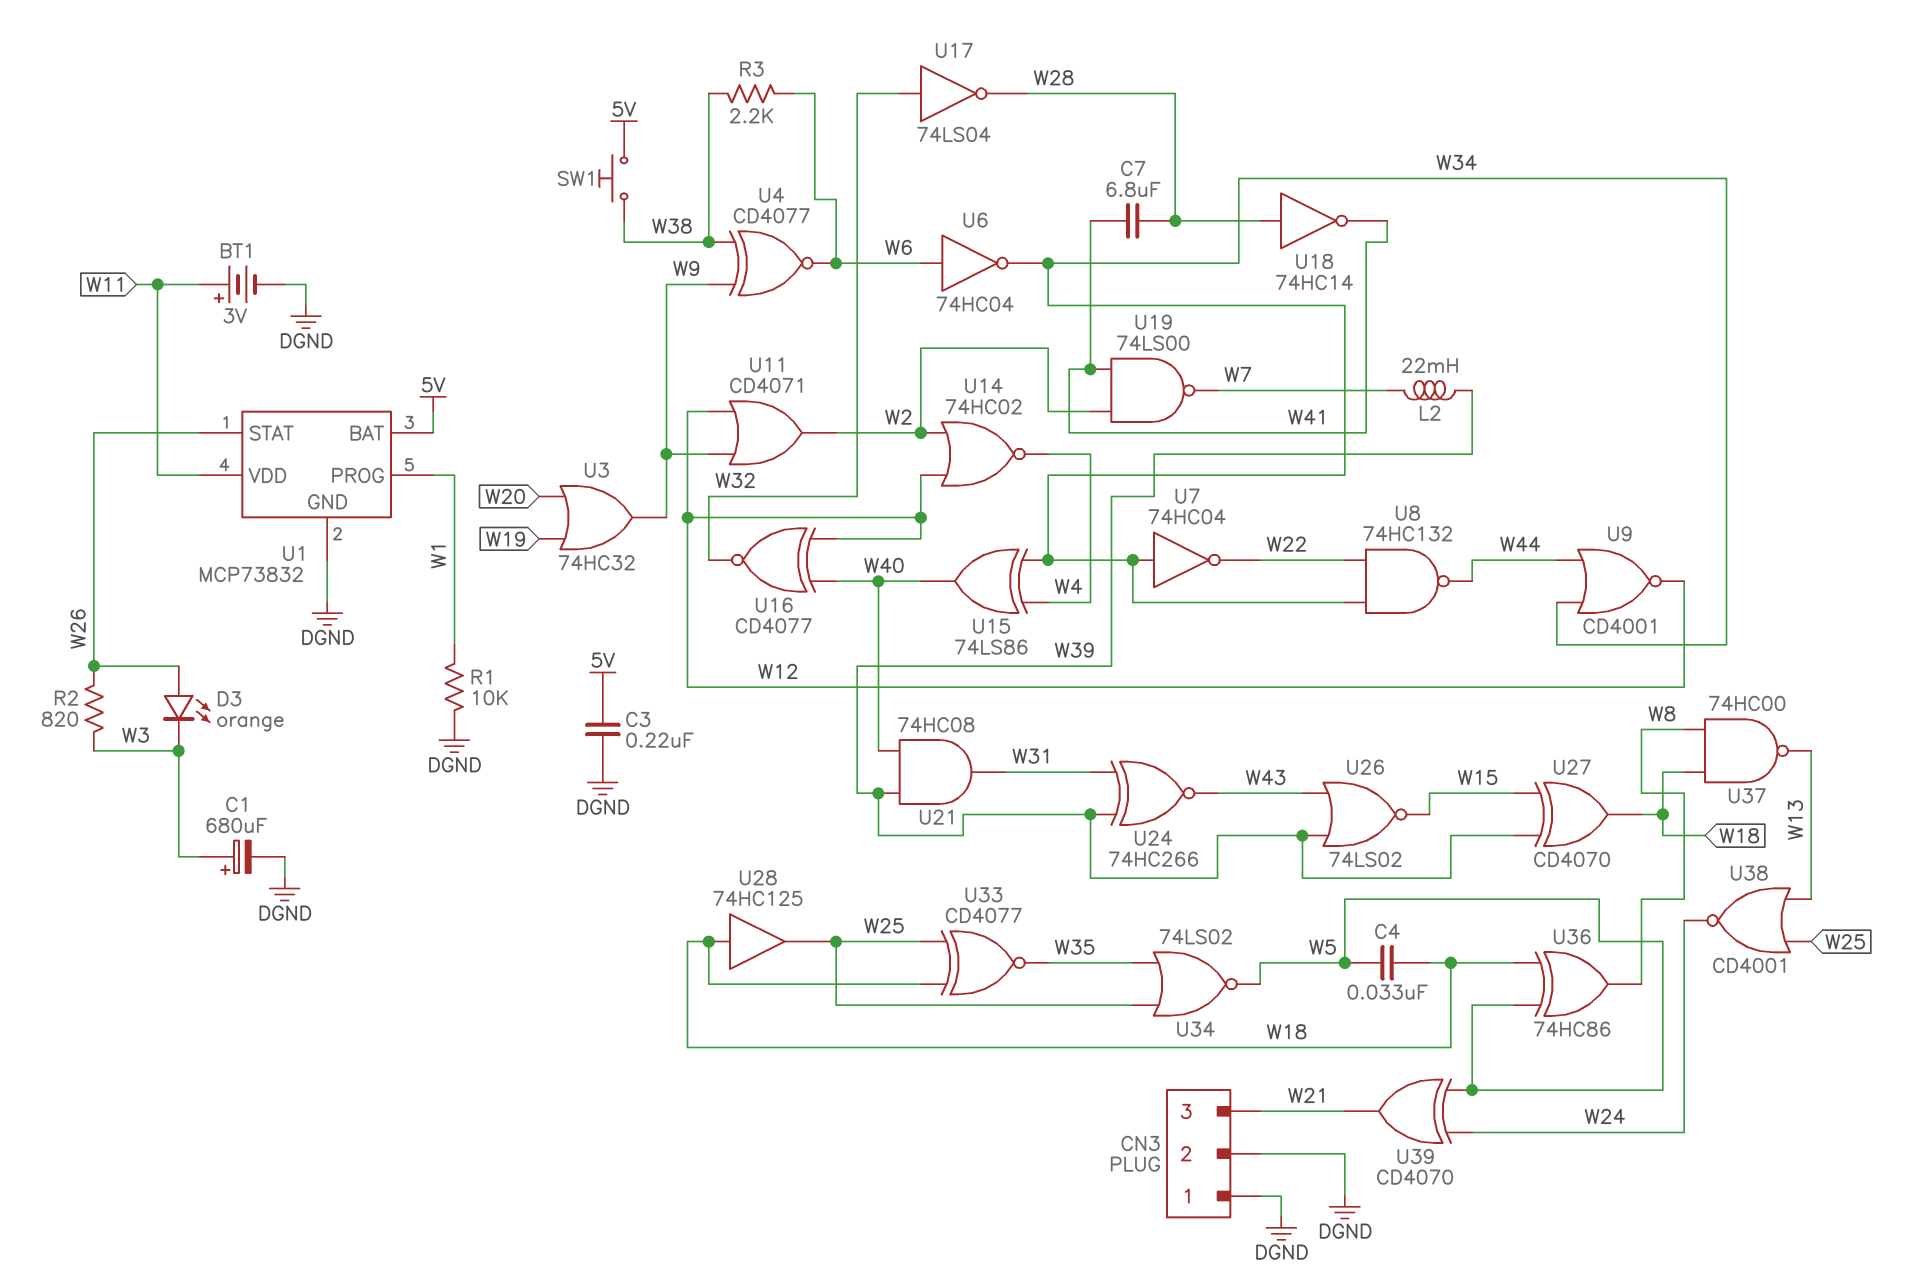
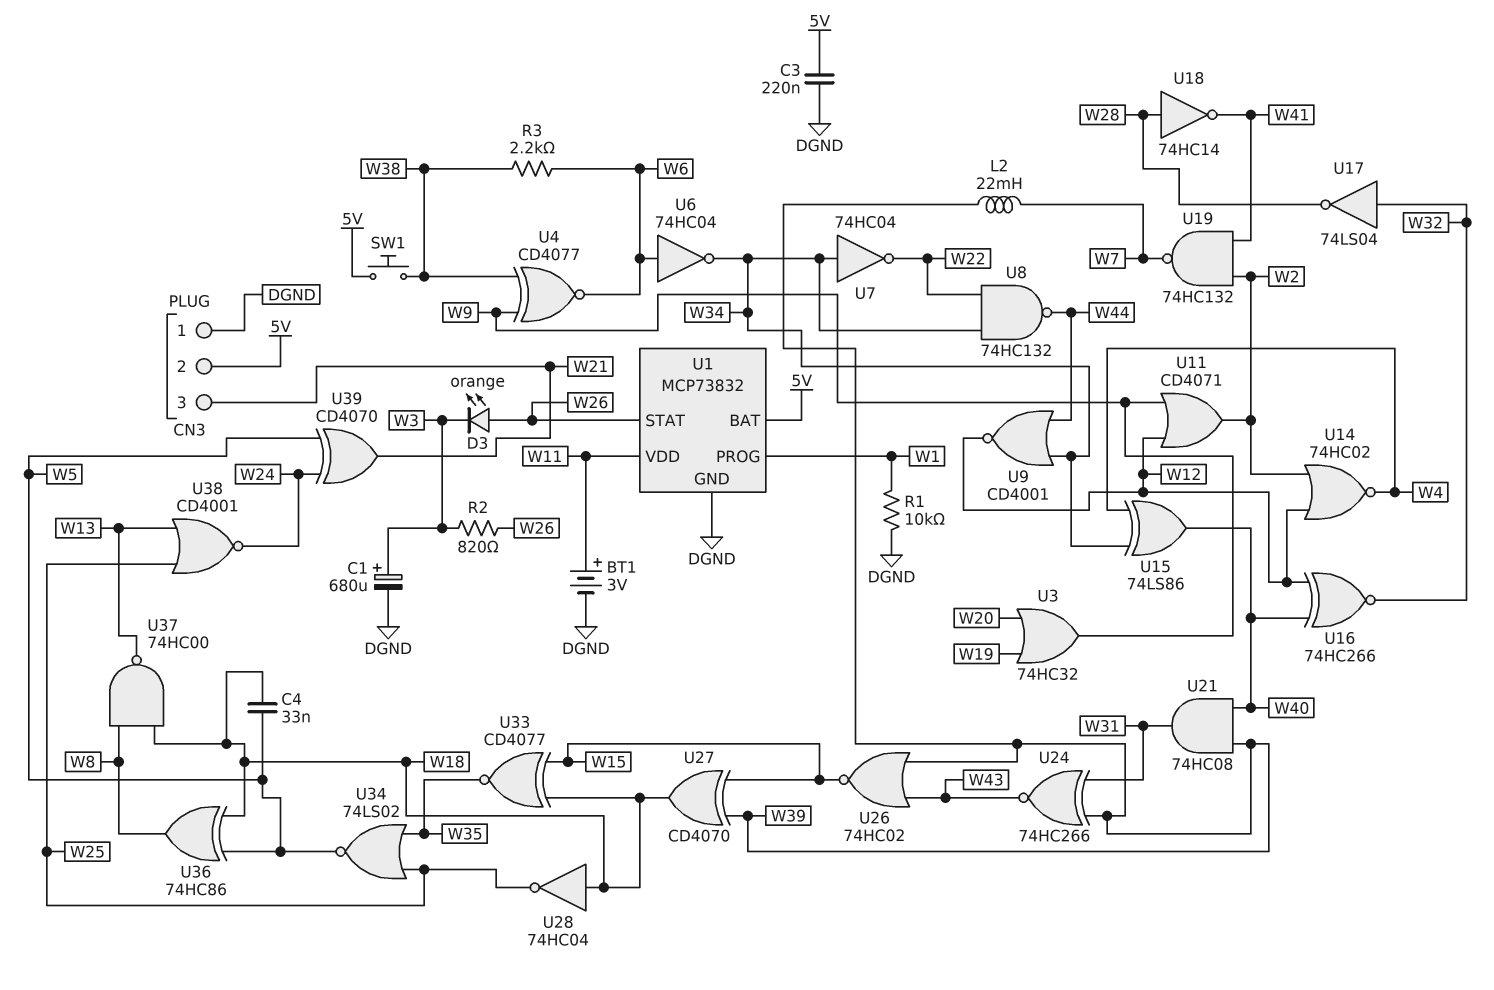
C7: 6.8uF (W28, W41) -> none
CN3 pin 2: DGND -> 5V
U16: XNOR CD4077 (in W12, in W40, out W32) -> XNOR 74HC266 (in W12, in W40, out W32)
U19: NAND 74LS00 (in W2, in W41, out W7) -> NAND 74HC132 (in W2, in W41, out W7)
U26: NOR 74LS02 (in W39, in W43, out W15) -> NOR 74HC02 (in W39, in W43, out W15)
U28: buffer 74HC125 (in W18, out W25) -> NOT 74HC04 (in W18, out W25)
U33: XNOR CD4077 (in W18, in W25, out W35) -> XNOR CD4077 (in W15, in W18, out W35)

